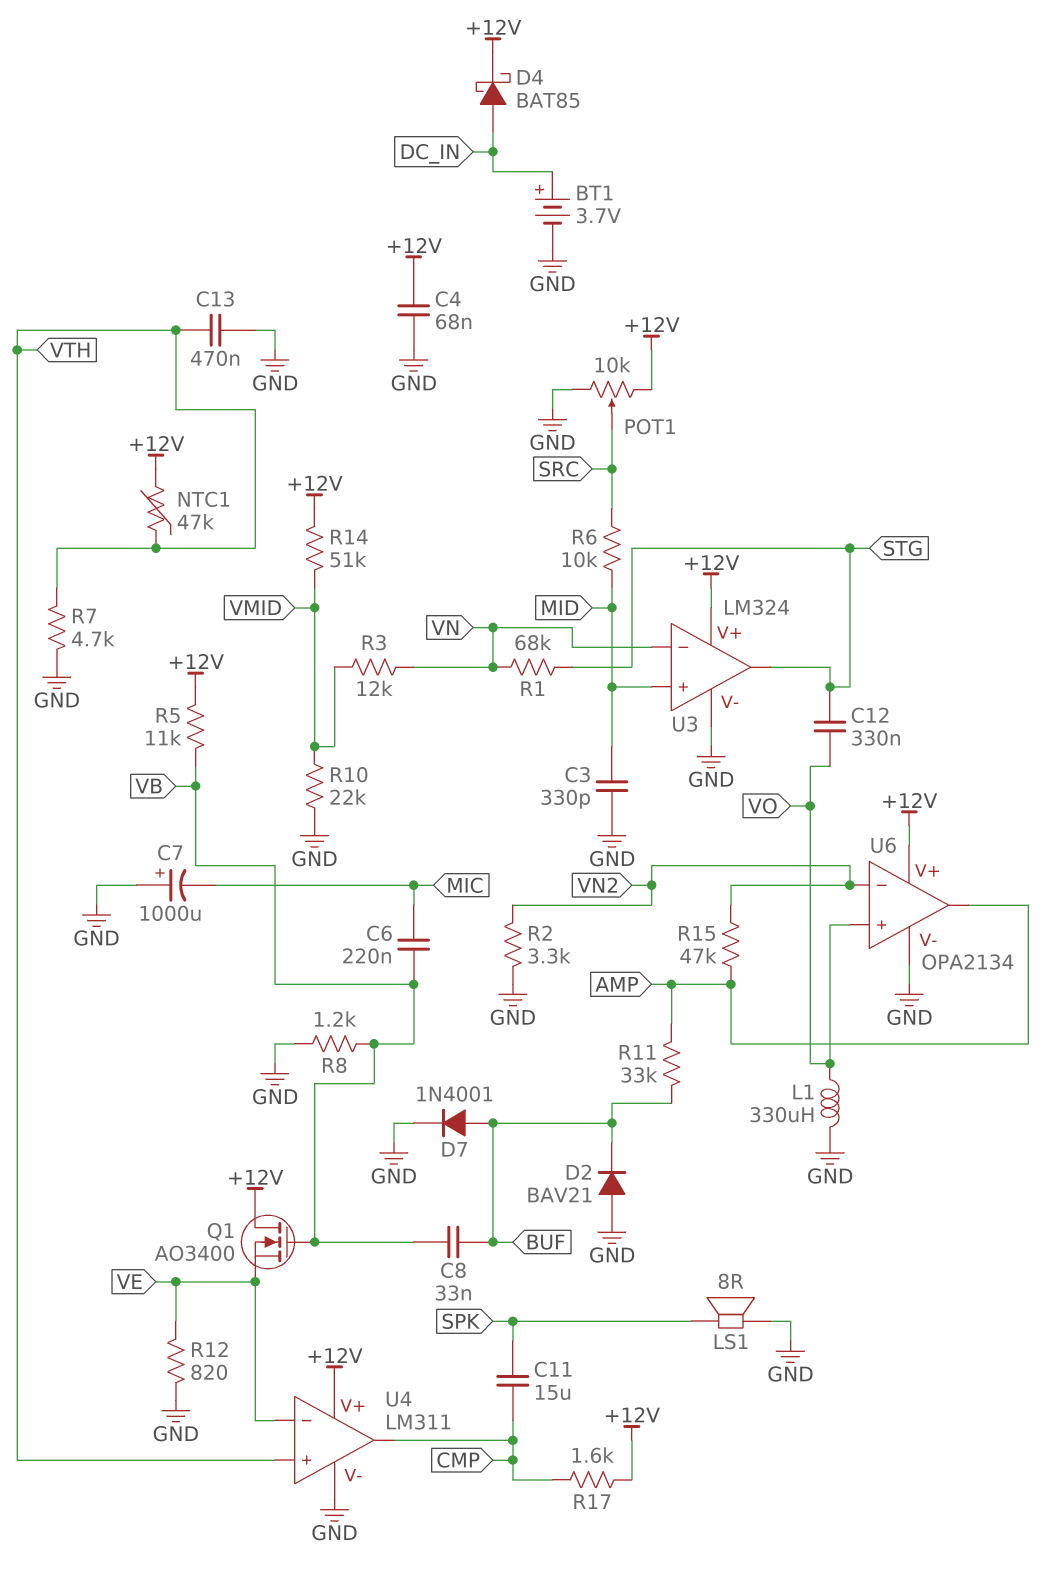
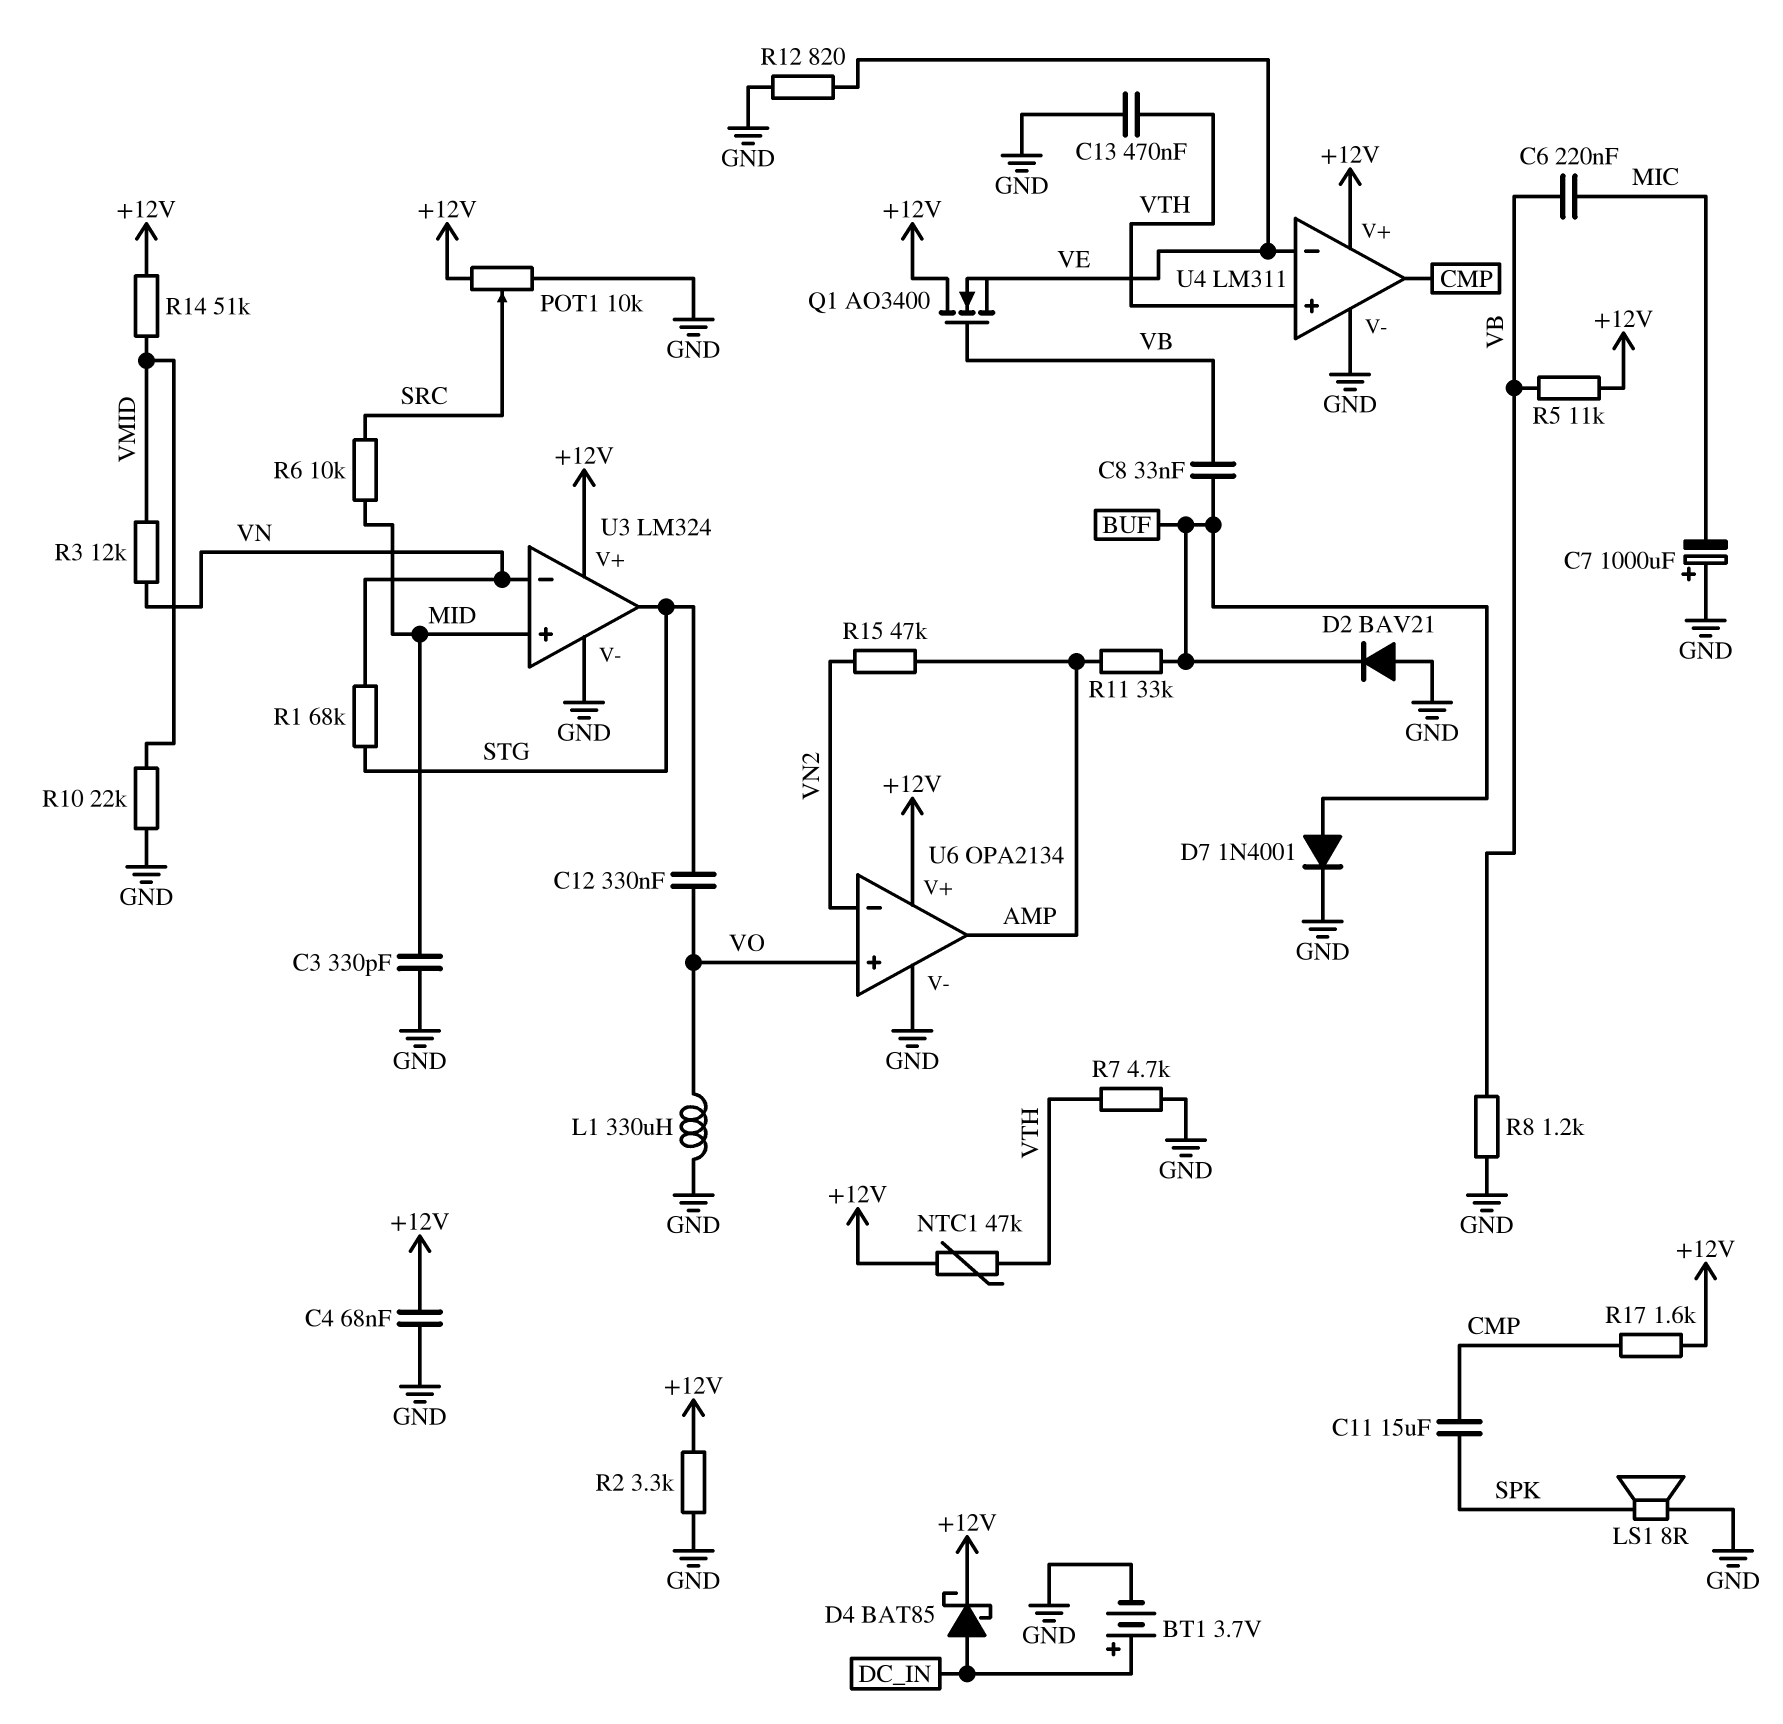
R2: 3.3k (GND, VN2) -> 3.3k (+12V, GND)

